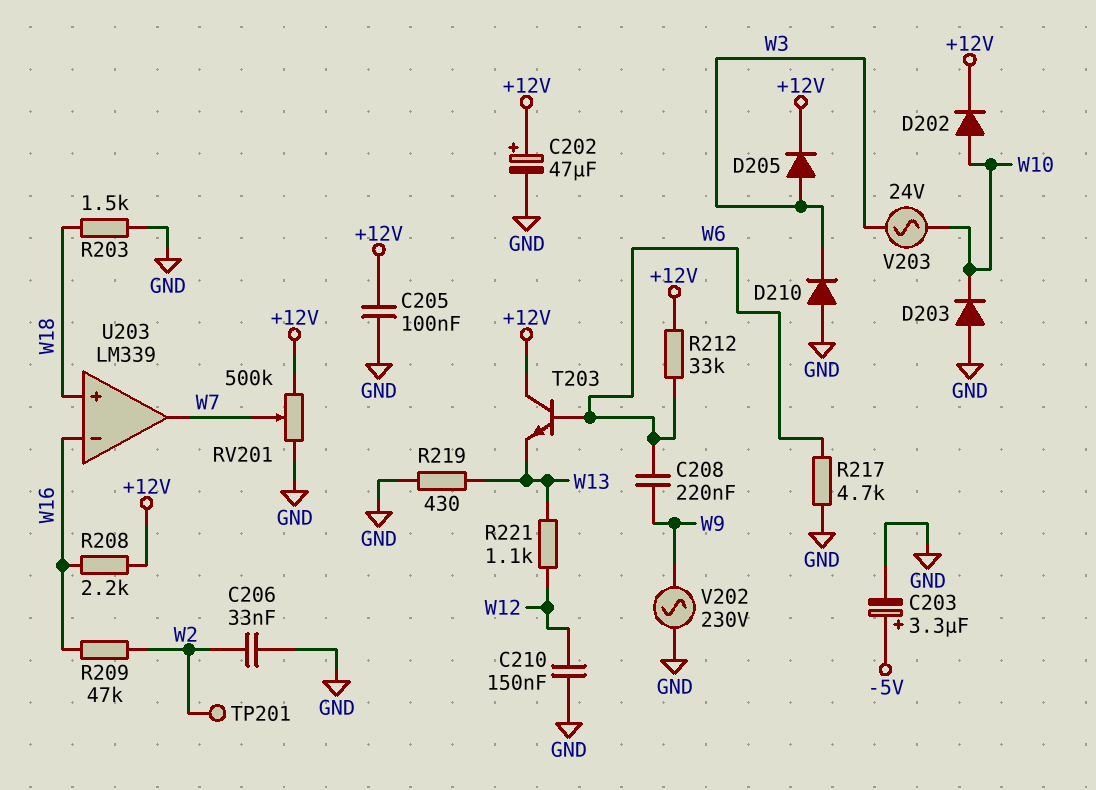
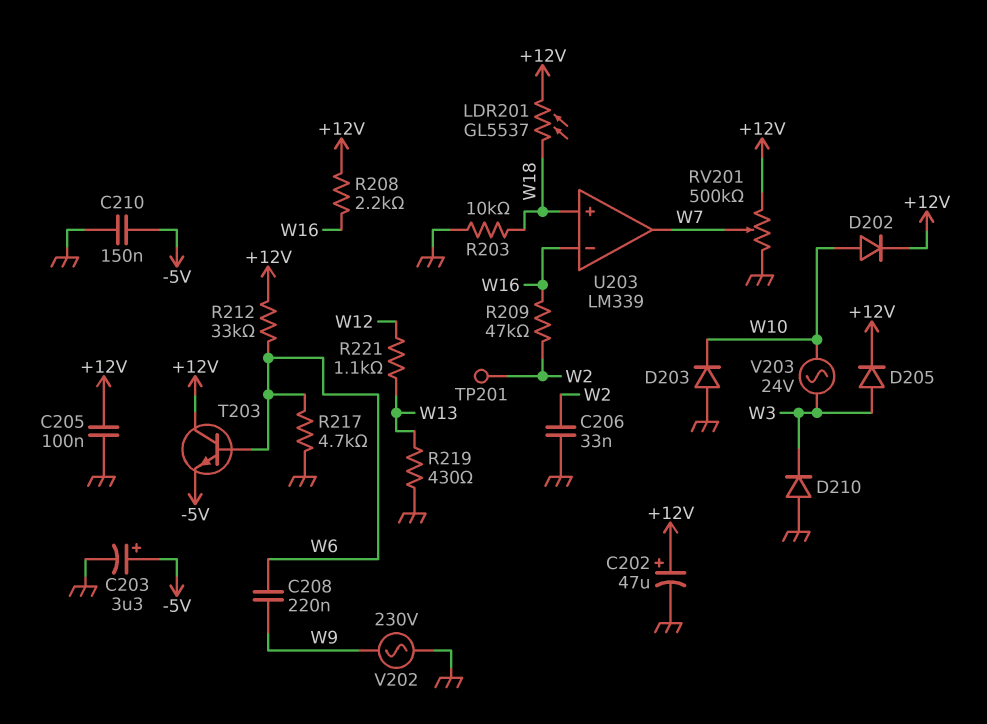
C210: 150nF (GND, W12) -> 150nF (-5V, GND)
LDR201: none -> GL5537 (+12V, W18)
R203: 1.5k (GND, W18) -> 10k (GND, W18)
T203: NPN (B W6, C +12V, E W13) -> NPN (B W6, C +12V, E -5V)

